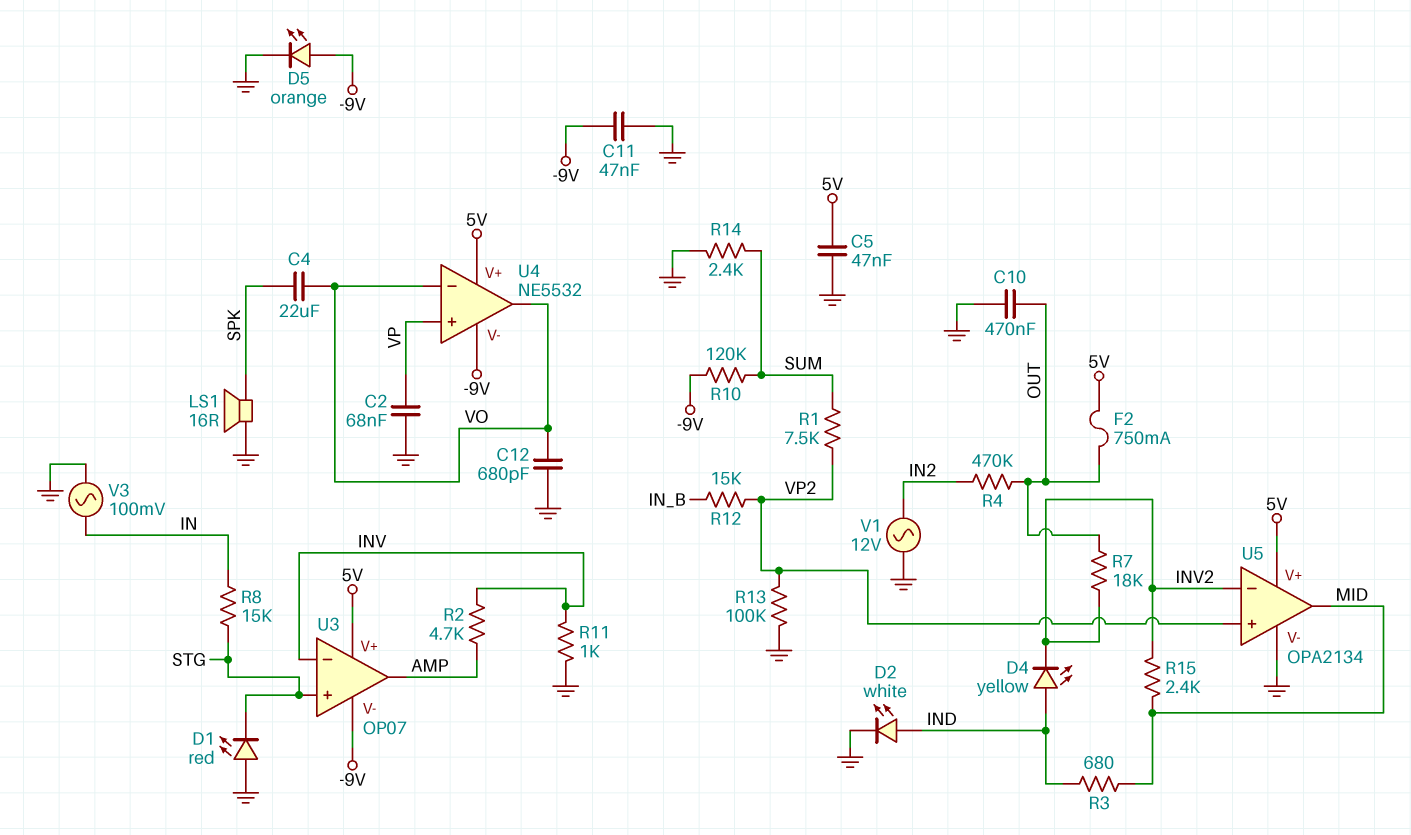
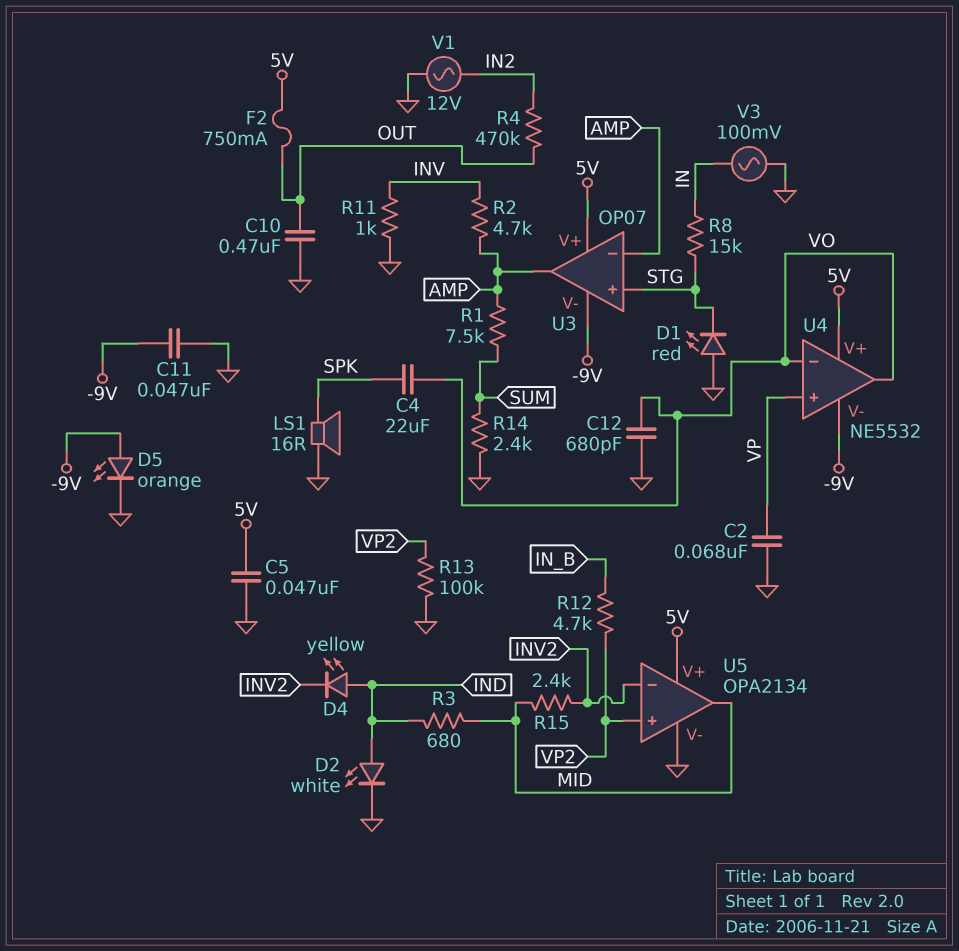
R1: 7.5k (SUM, VP2) -> 7.5k (AMP, SUM)
R7: 18k (INV2, OUT) -> none
R10: 120k (-9V, SUM) -> none
R12: 15k (IN_B, VP2) -> 4.7k (IN_B, VP2)
U3 pin in-: INV -> AMP

